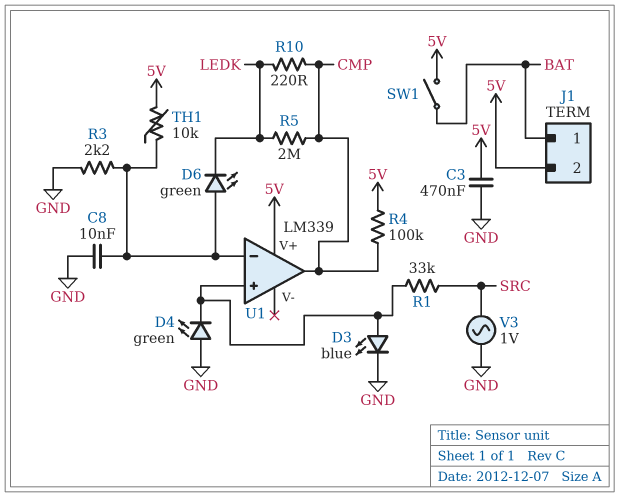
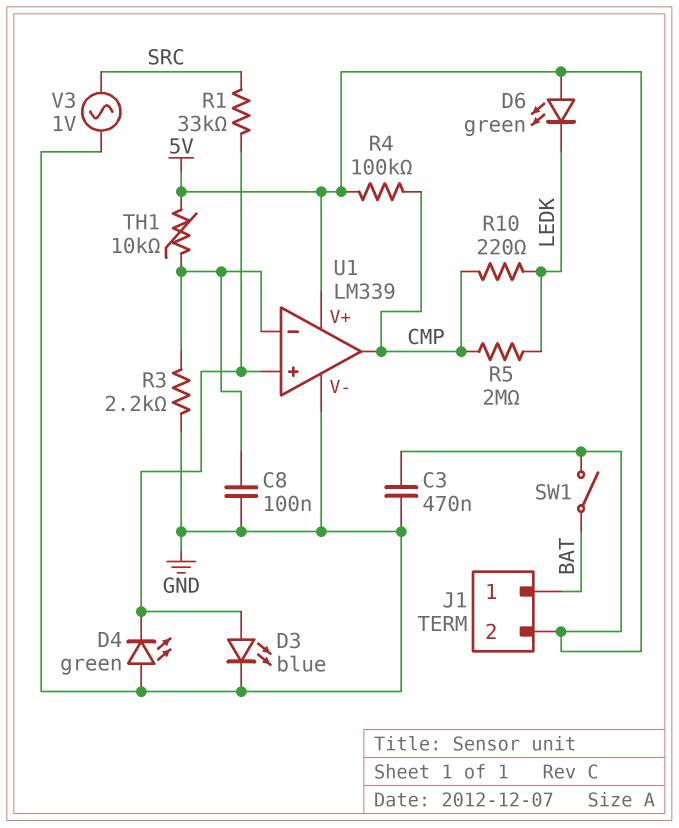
C8: 10nF (GND, U1/in-) -> 100nF (GND, U1/in-)
D6: LED green (A U1/in-, K LEDK) -> LED green (A 5V, K LEDK)
U1 pin V-: none -> GND

